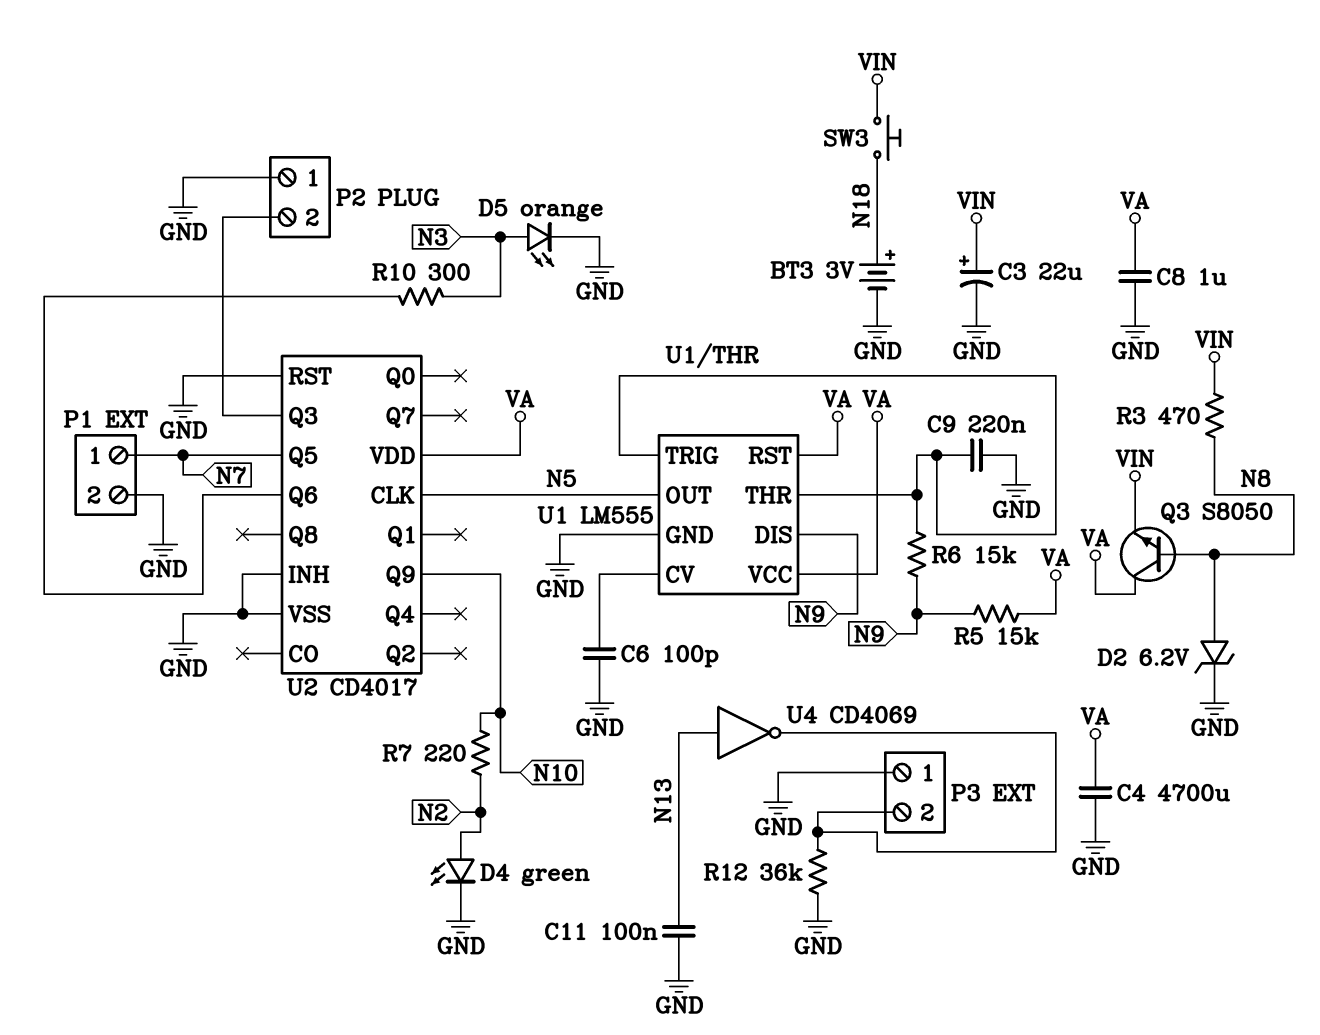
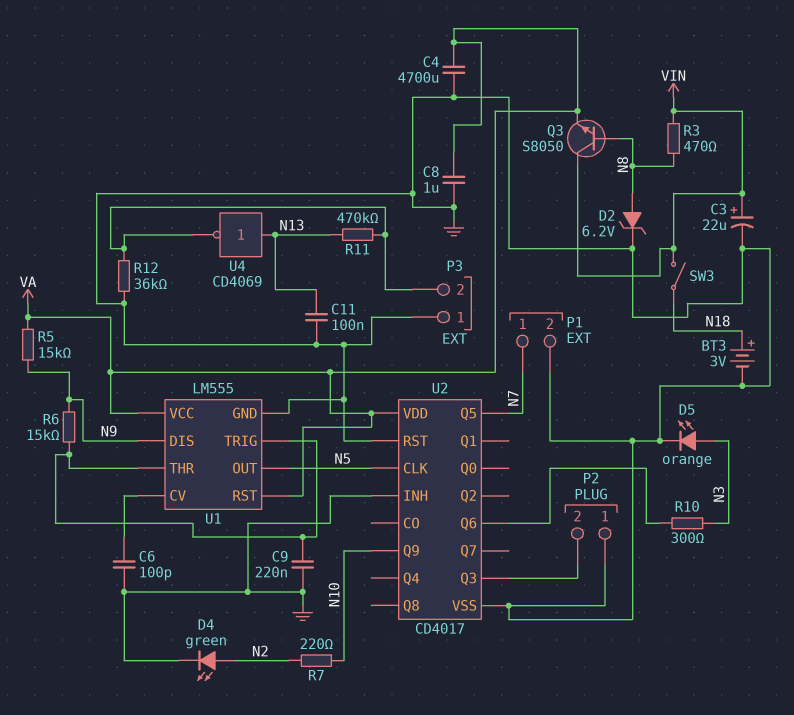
Q3: NPN S8050 (B N8, C VA, E VIN) -> NPN S8050 (B N8, C VIN, E VA)
R11: none -> 470k (N13, P3/2)
SW3: button (N18, VIN) -> switch (N18, VIN)

